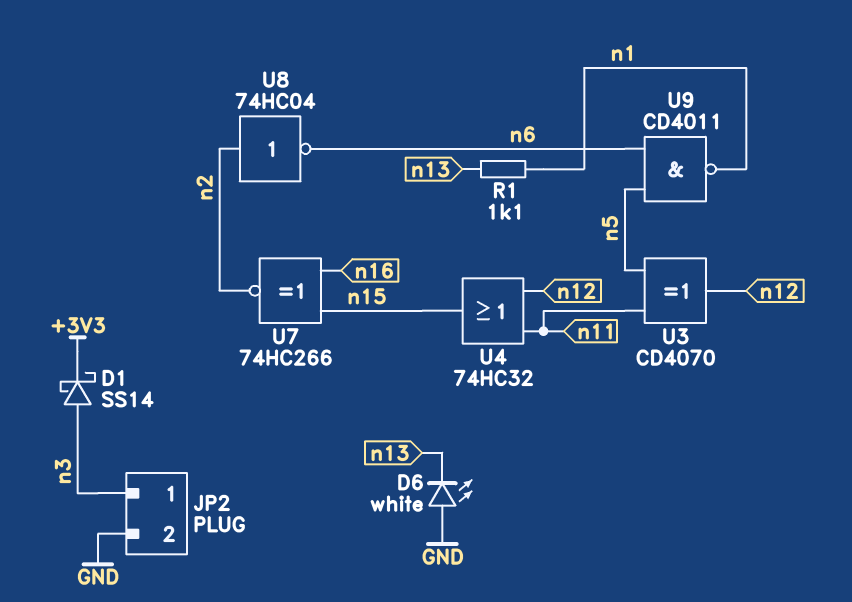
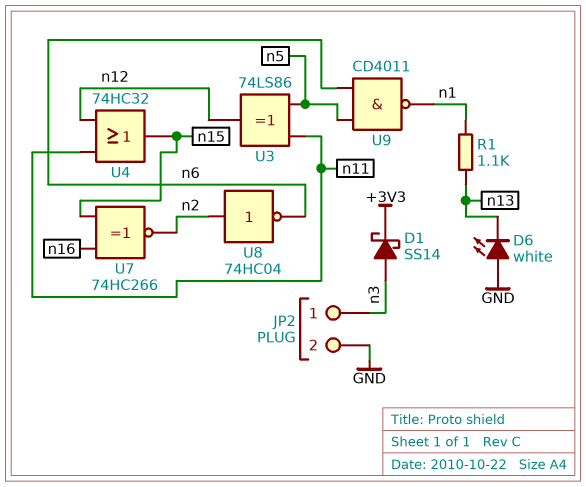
U3: XOR CD4070 (in n5, in n11, out n12) -> XOR 74LS86 (in n5, in n11, out n12)

